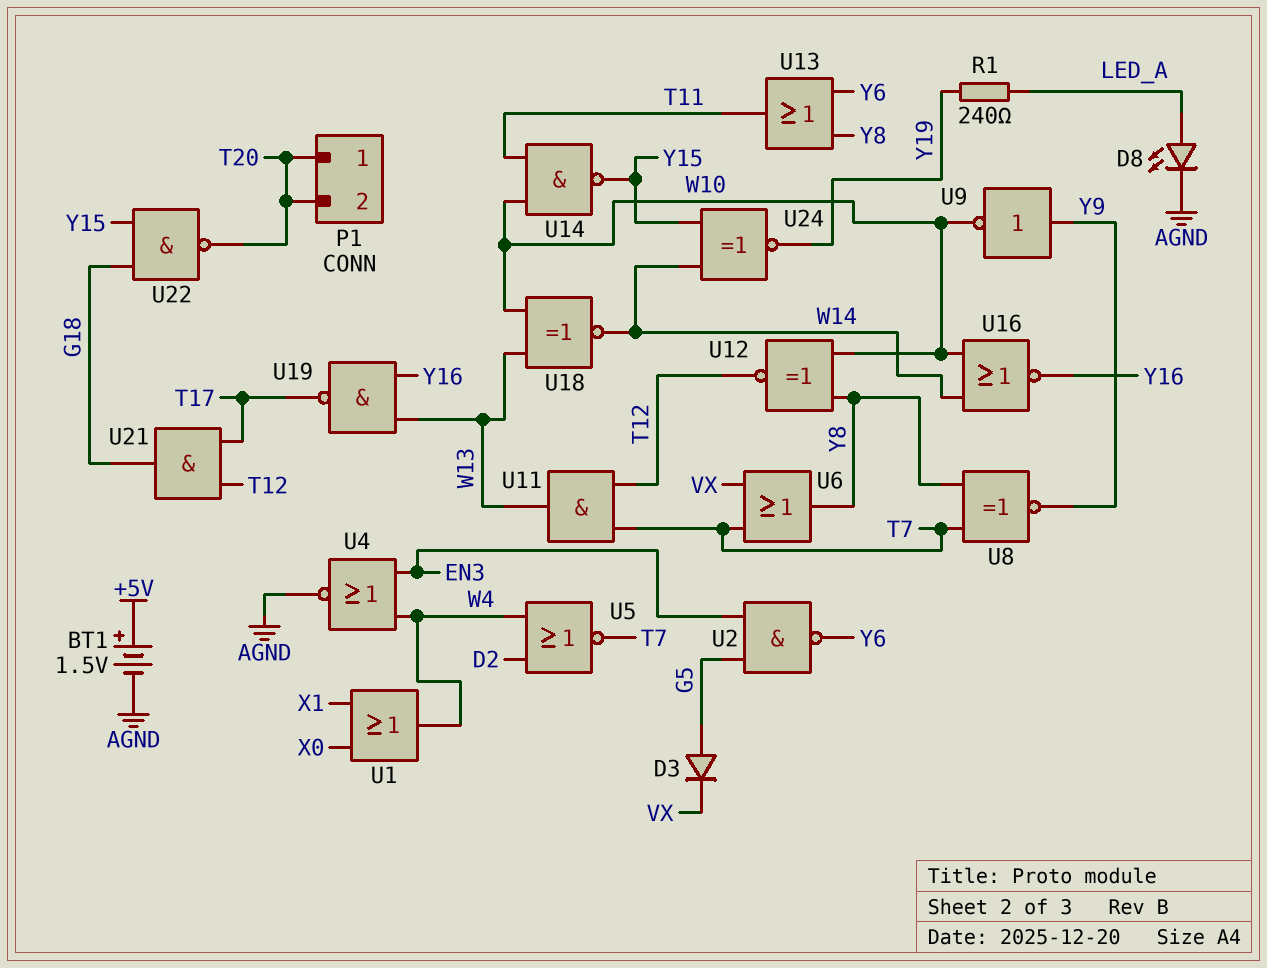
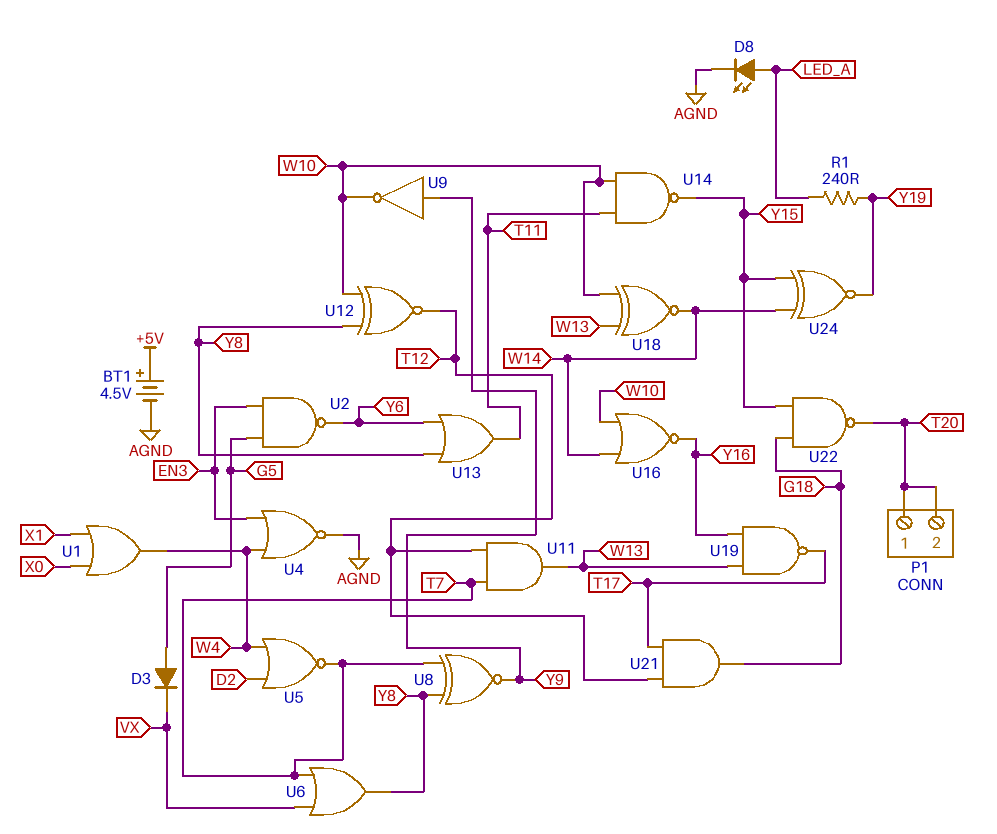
BT1: 1.5V (plus +5V, minus AGND) -> 4.5V (plus +5V, minus AGND)

